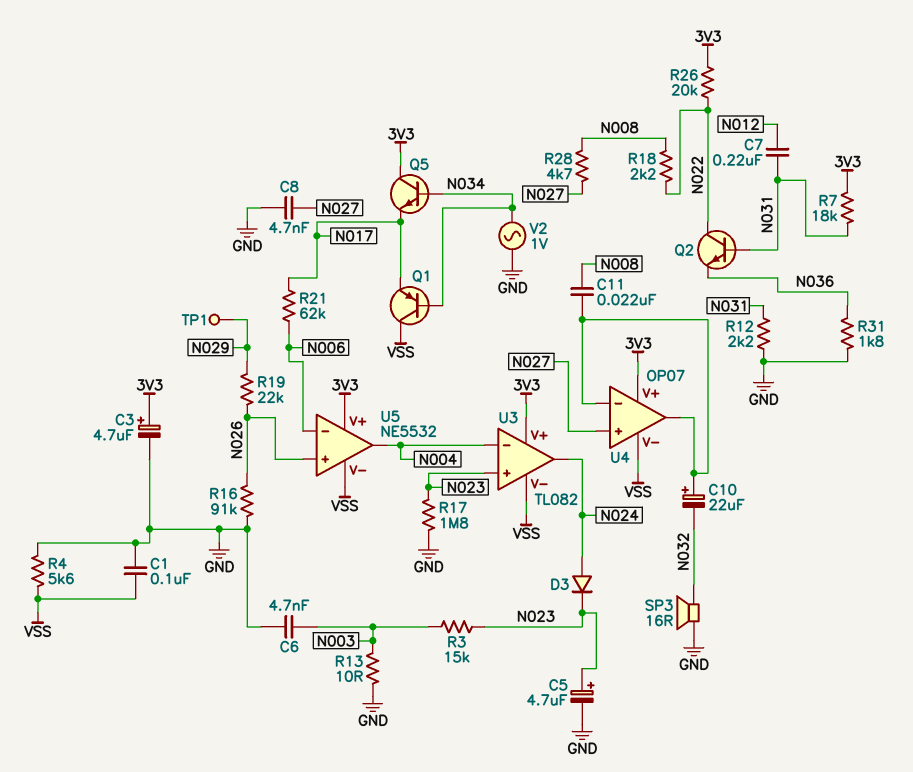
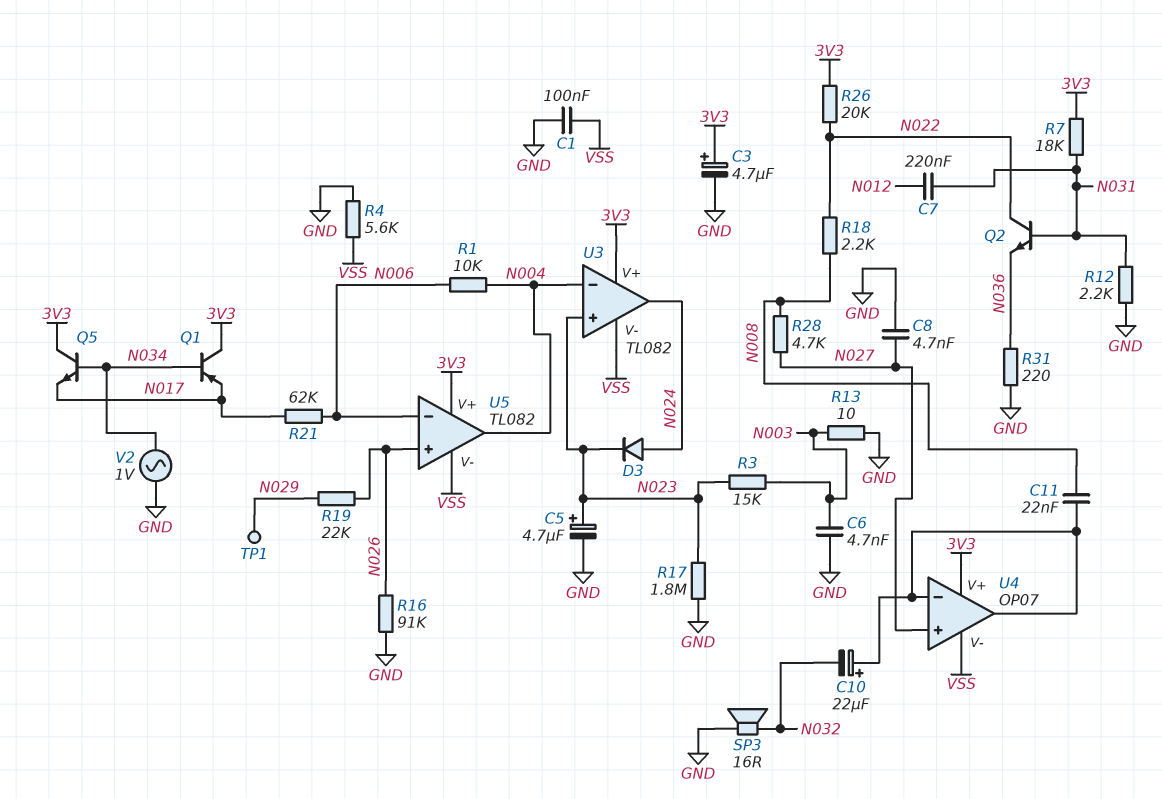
Q1: PNP (B N034, C VSS, E N017) -> PNP (B N034, C 3V3, E N017)
R1: none -> 10k (N004, N006)
R31: 1.8k (GND, N036) -> 220 (GND, N036)
U5: NE5532 -> TL082

